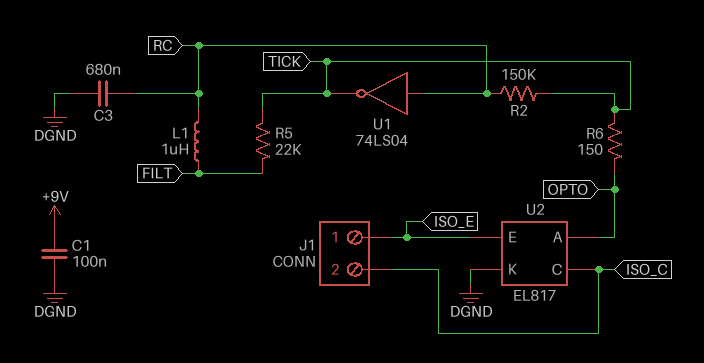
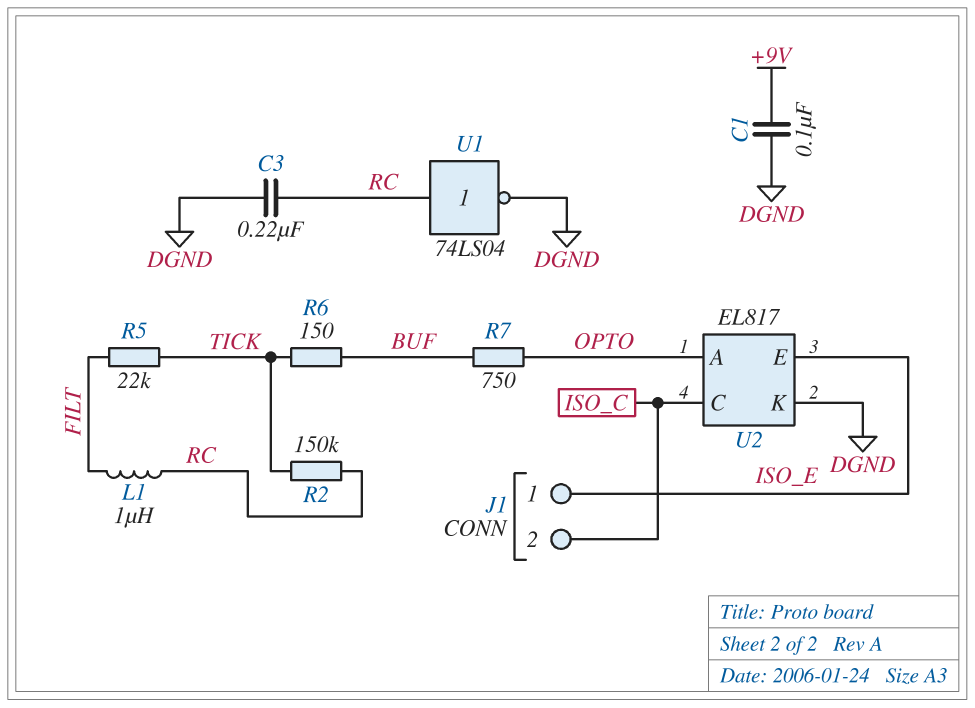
C3: 680nF (DGND, RC) -> 220nF (DGND, RC)
R6: 150 (OPTO, TICK) -> 150 (BUF, TICK)
R7: none -> 750 (BUF, OPTO)
U1: NOT 74LS04 (in RC, out TICK) -> NOT 74LS04 (in RC, out DGND)

